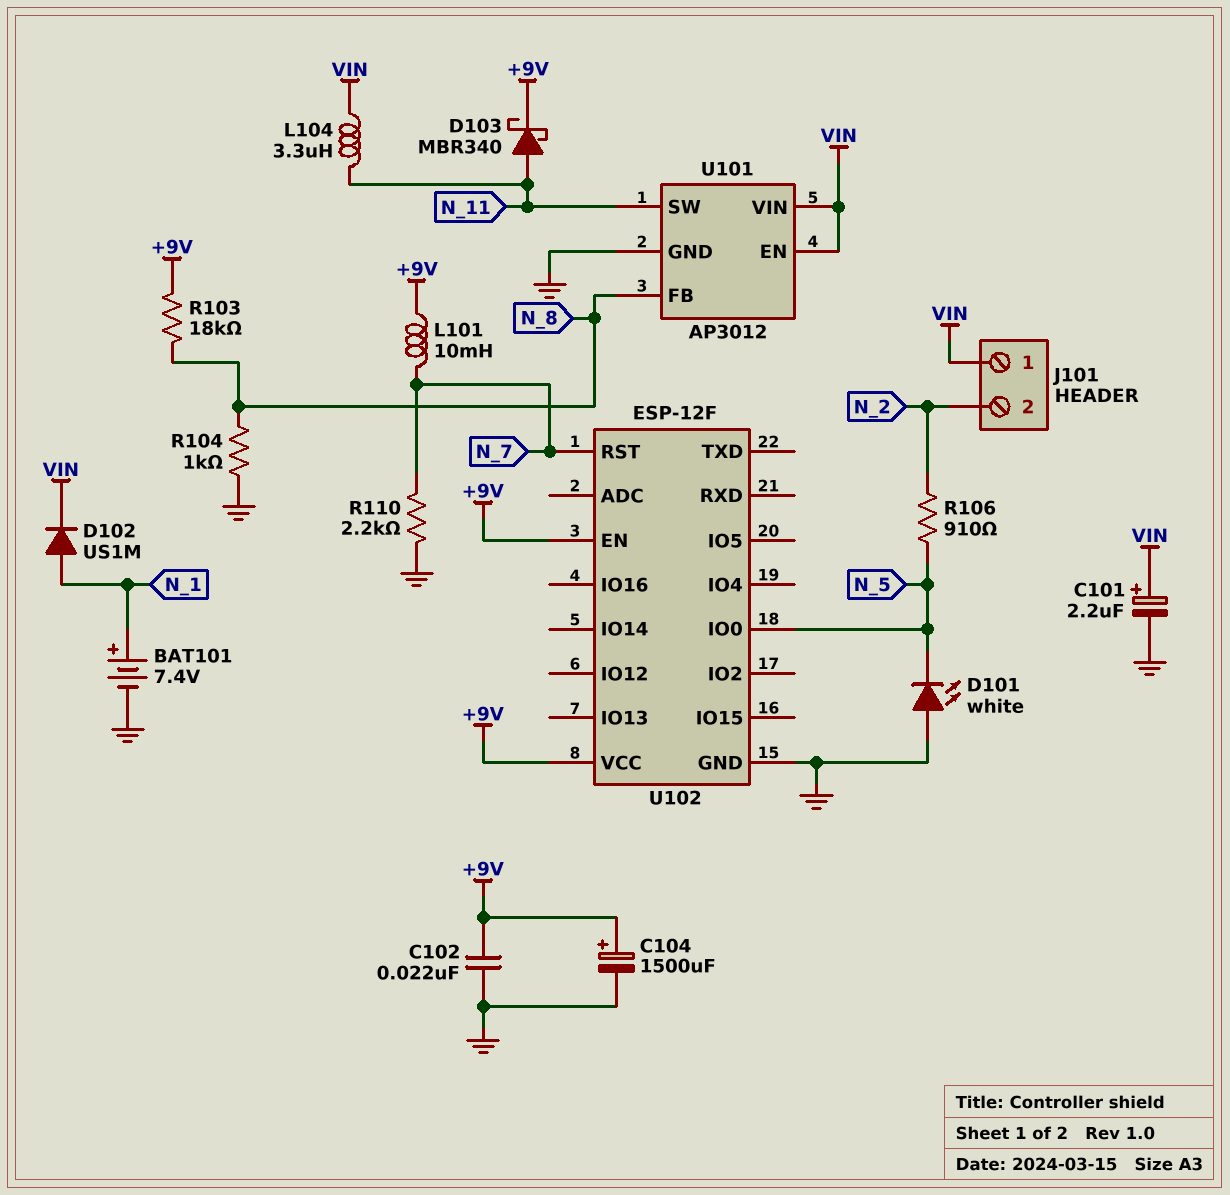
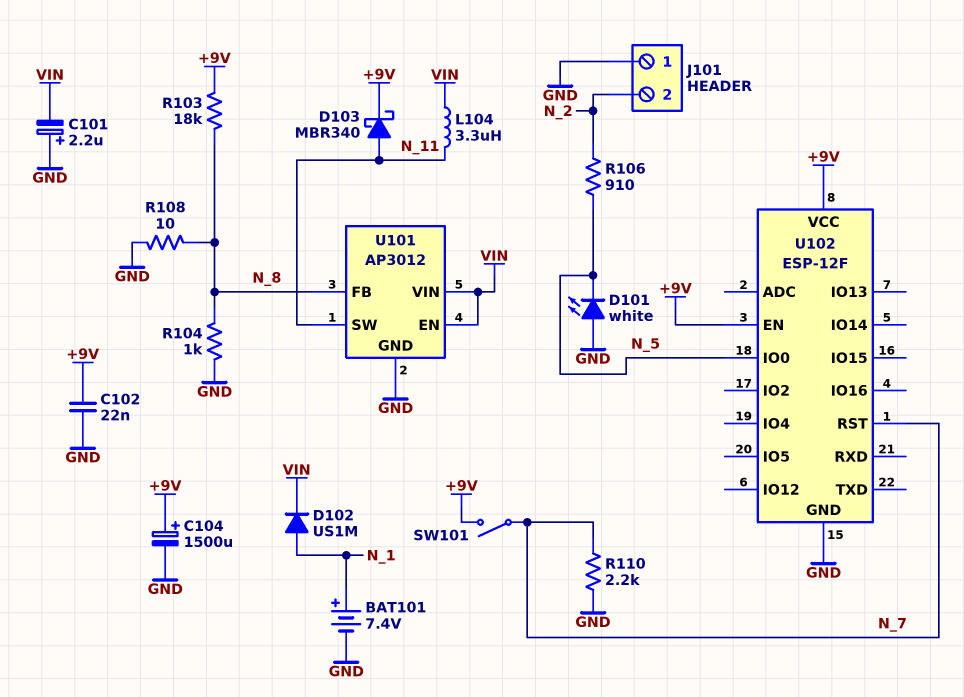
C101: 2.2uF (plus VIN, minus GND) -> 2.2uF (plus GND, minus VIN)
J101 pin 1: VIN -> GND
L101: 10mH (+9V, N_7) -> none
R108: none -> 10 (GND, N_8)
SW101: none -> switch (+9V, N_7)

